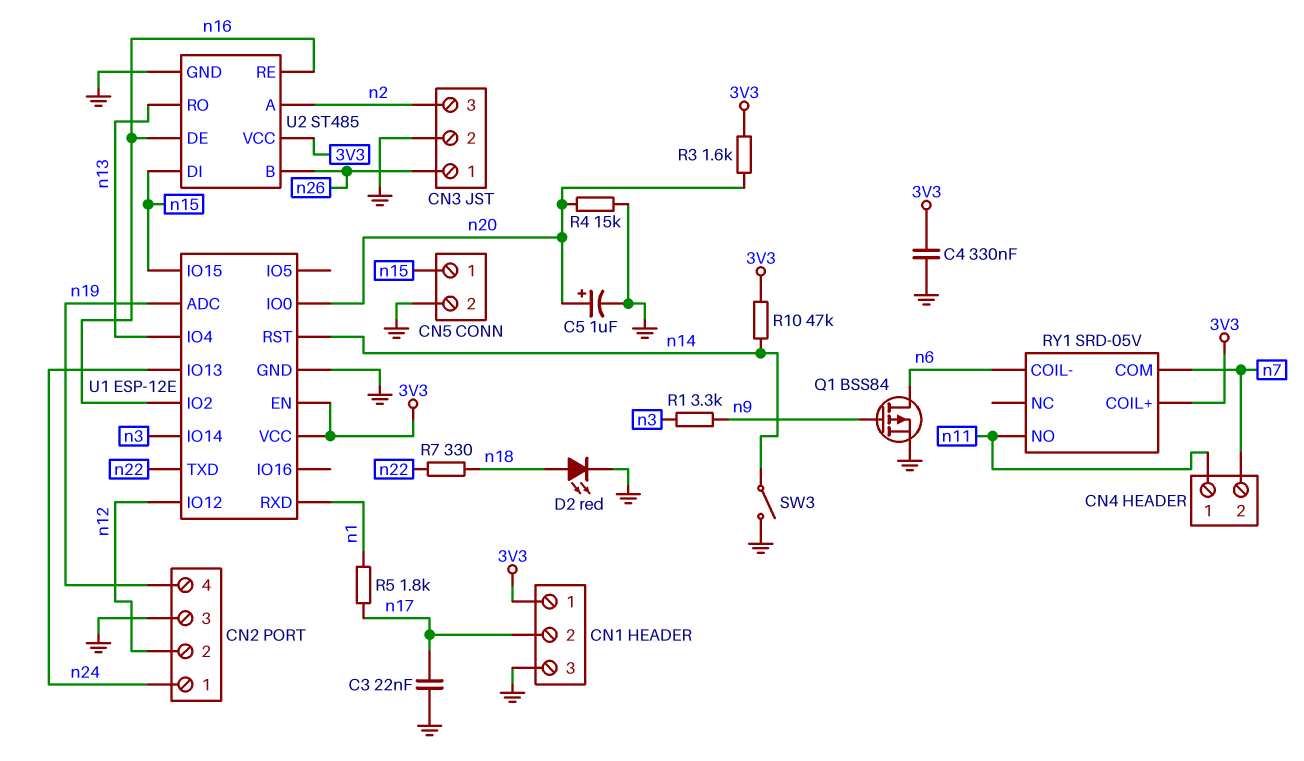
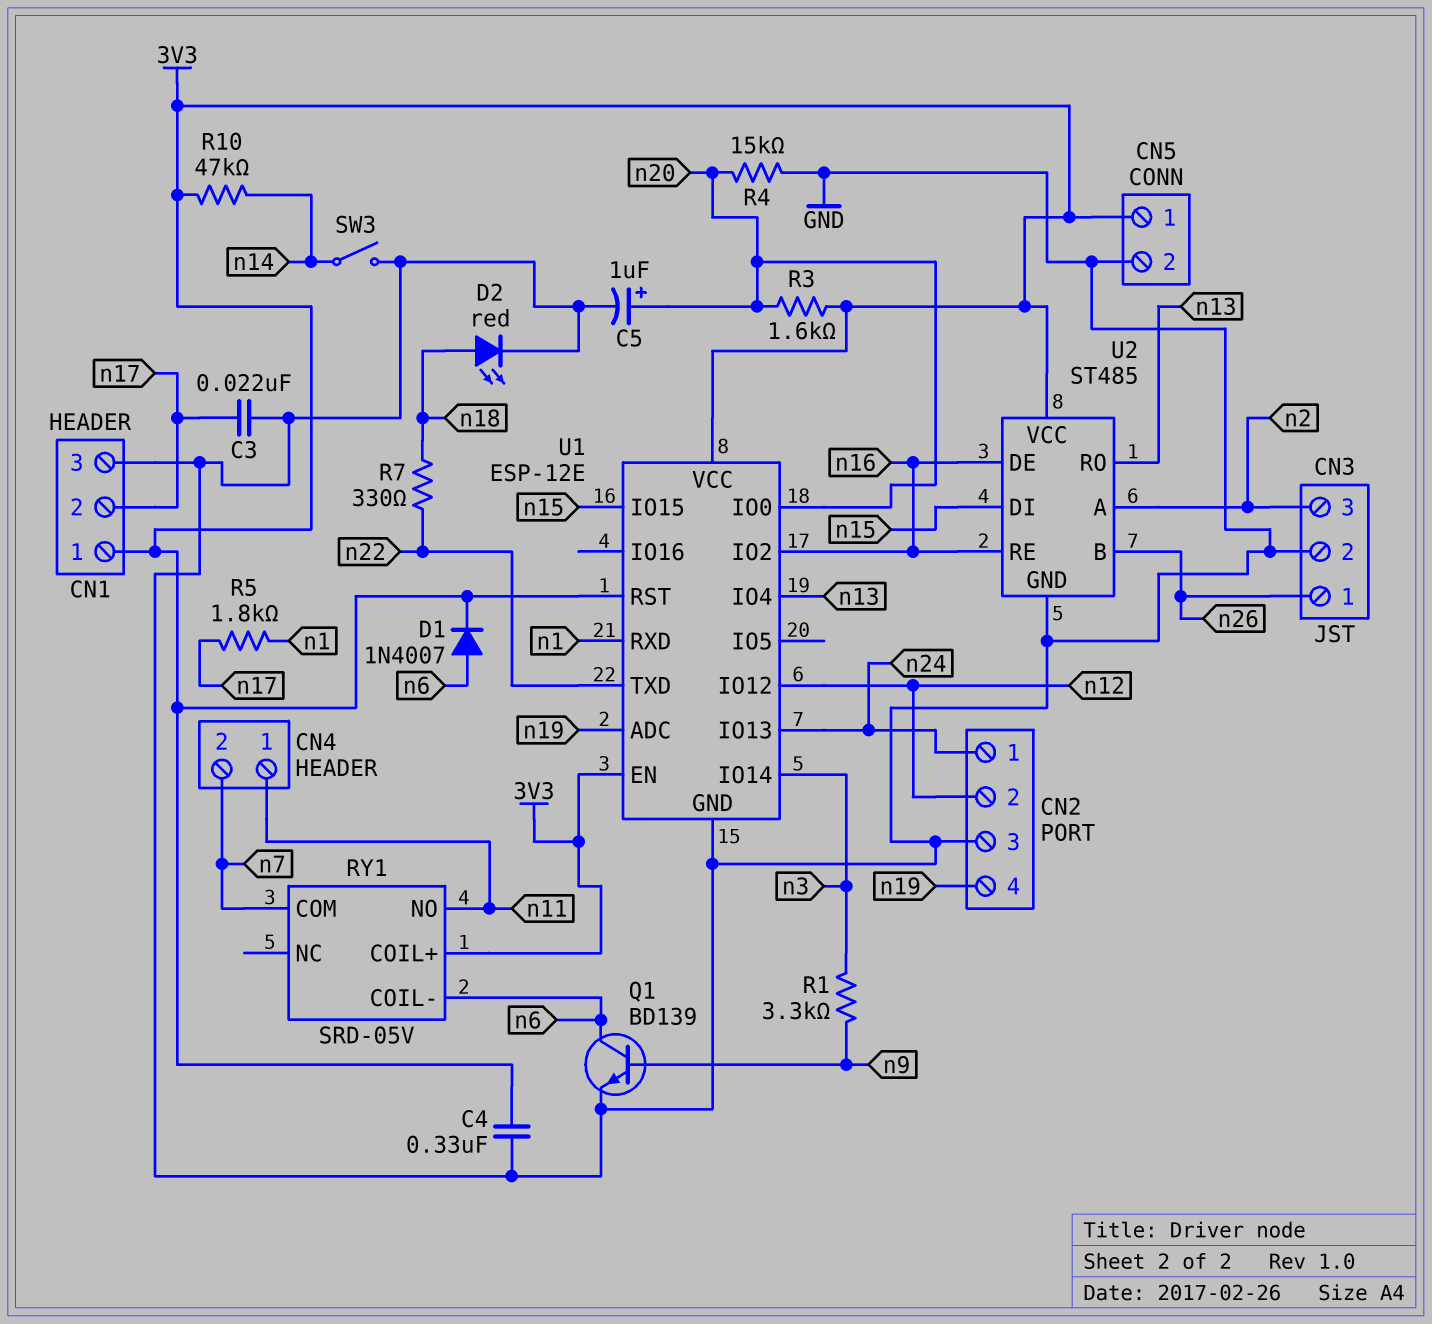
CN5 pin 1: n15 -> 3V3
D1: none -> diode 1N4007 (A n6, K 3V3)
Q1: PMOS BSS84 (G n9, D n6, S GND) -> NPN BD139 (B n9, C n6, E GND)
U1 pin RST: n14 -> 3V3

